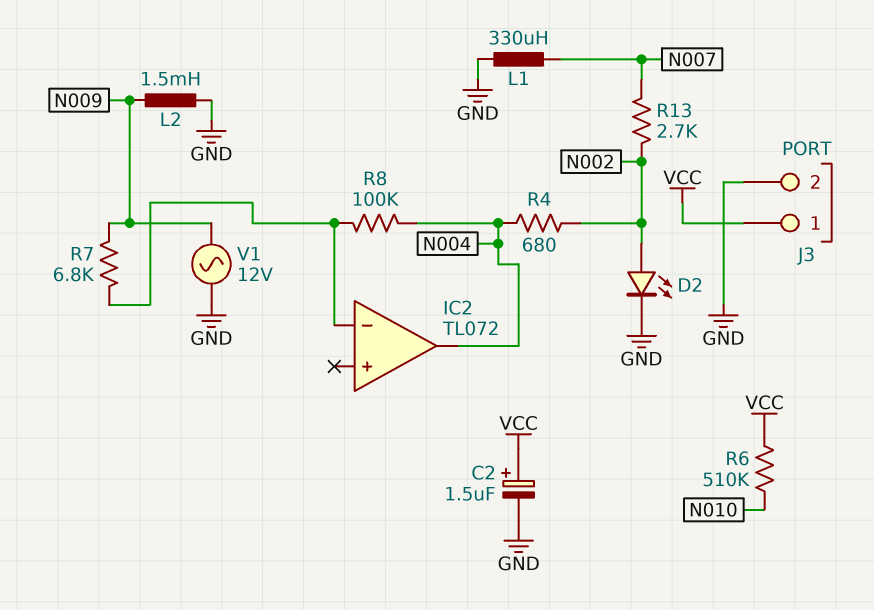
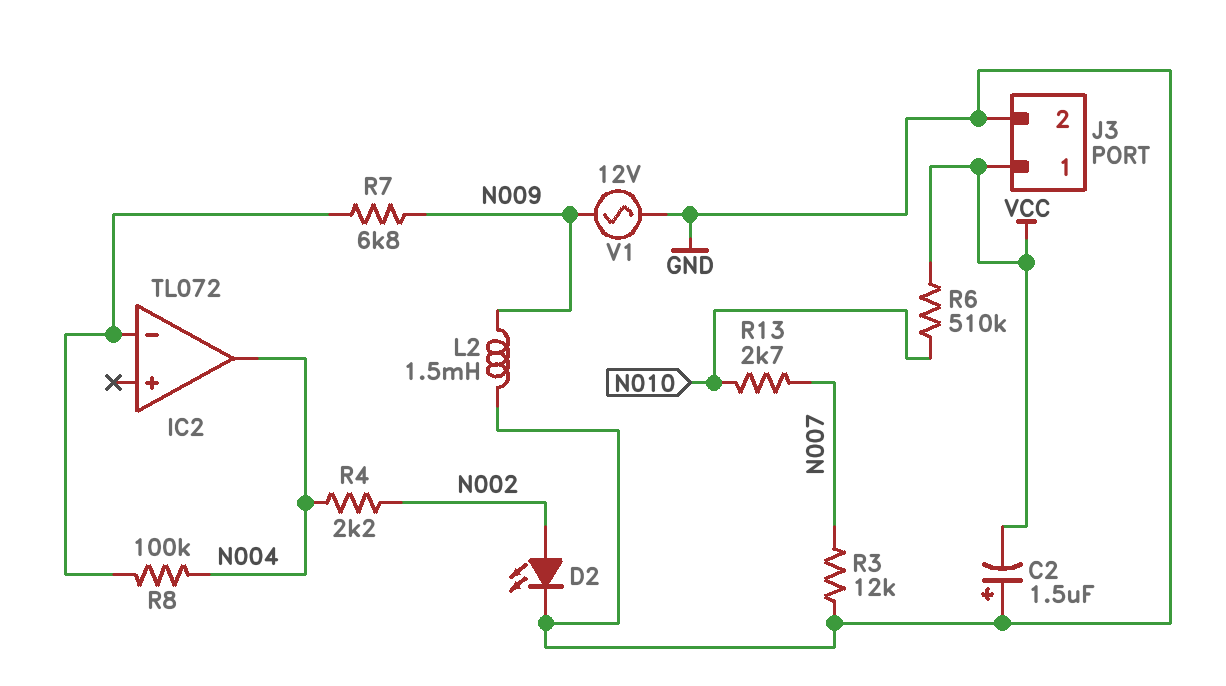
C2: 1.5uF (plus VCC, minus GND) -> 1.5uF (plus GND, minus VCC)
L1: 330uH (GND, N007) -> none
R3: none -> 12k (GND, N007)
R4: 680 (N002, N004) -> 2.2k (N002, N004)
R13: 2.7k (N002, N007) -> 2.7k (N007, N010)

